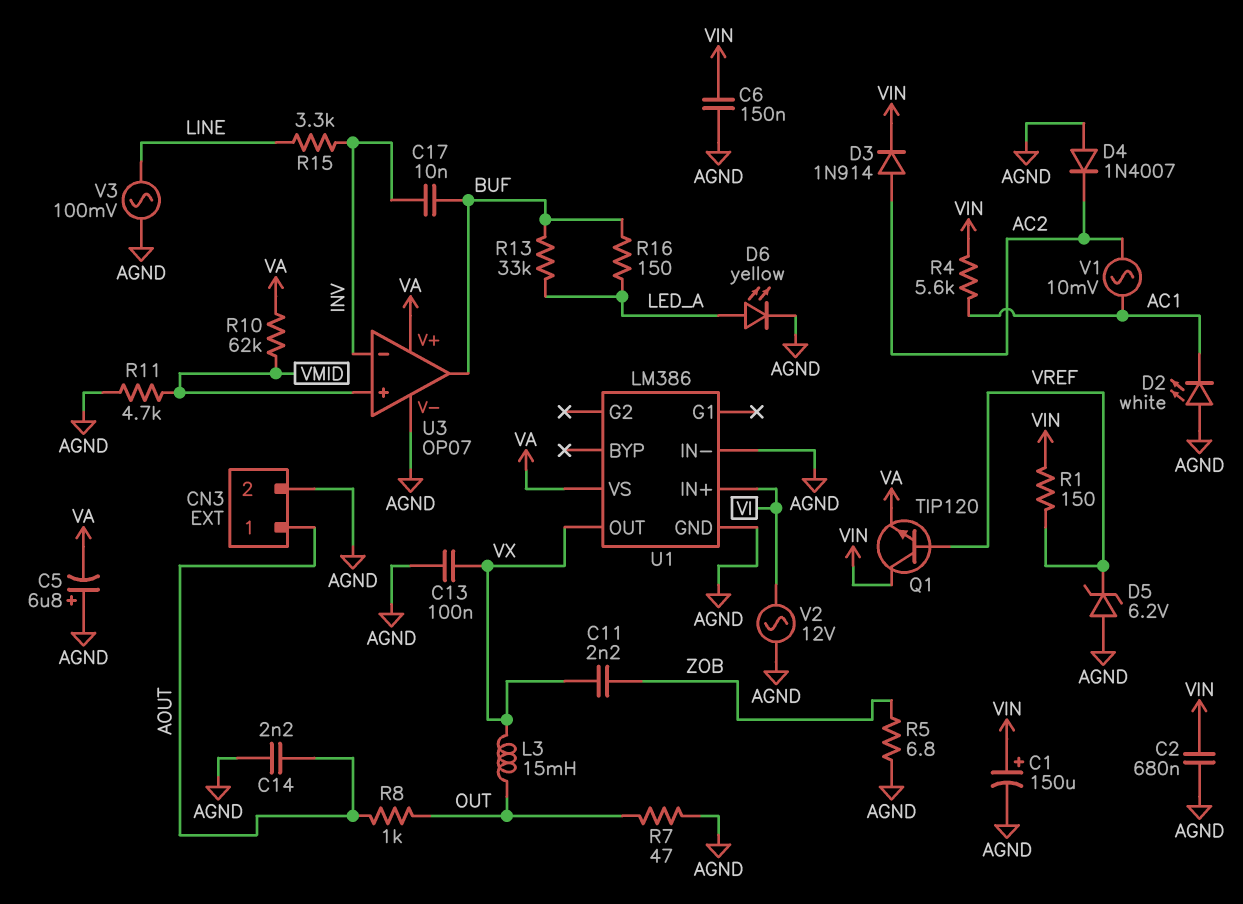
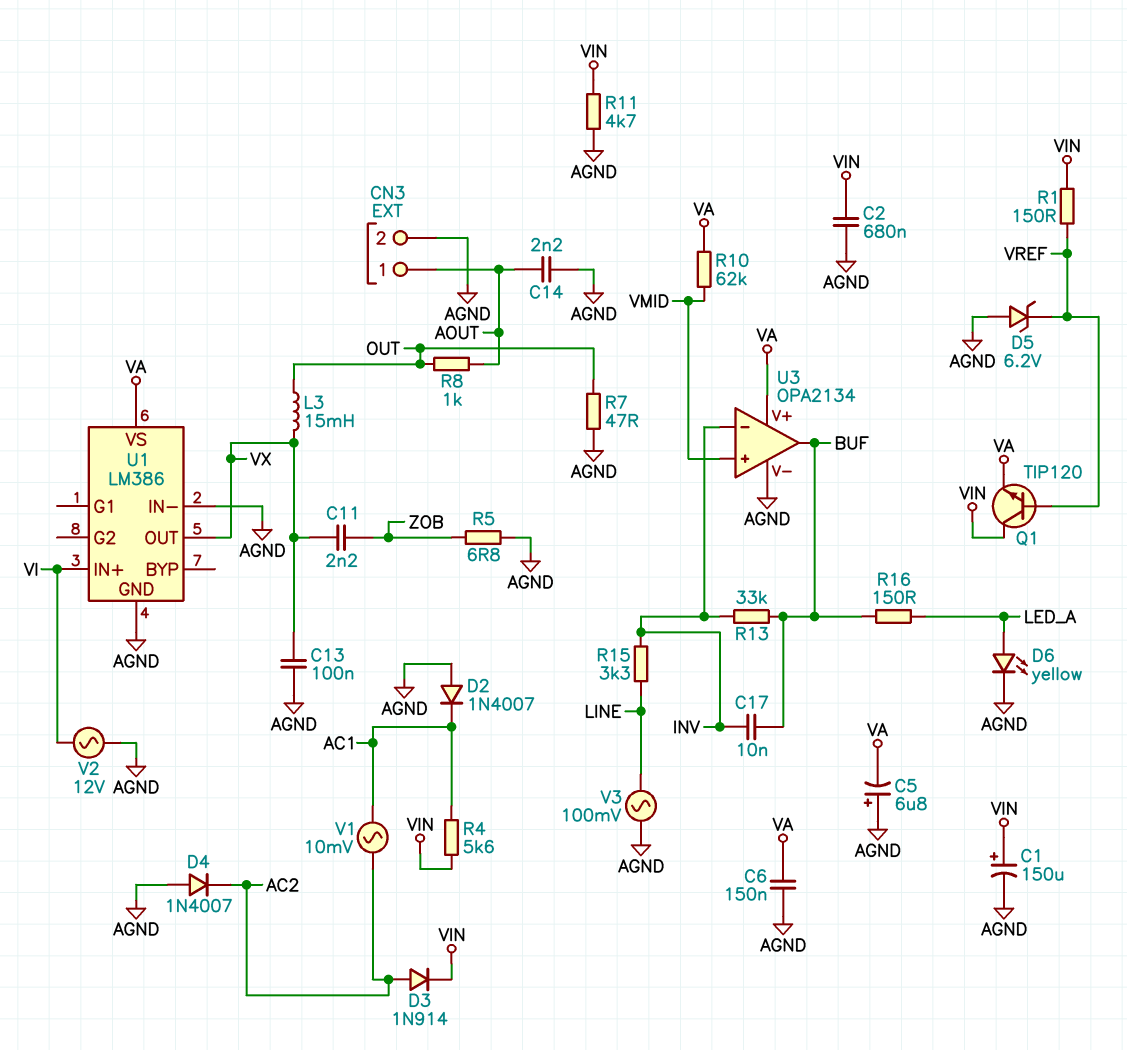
C6: 150nF (AGND, VIN) -> 150nF (AGND, VA)
D2: LED white (A AGND, K AC1) -> diode 1N4007 (A AGND, K AC1)
R11: 4.7k (AGND, VMID) -> 4.7k (AGND, VIN)
R13: 33k (BUF, LED_A) -> 33k (BUF, INV)
U3: OP07 -> OPA2134

